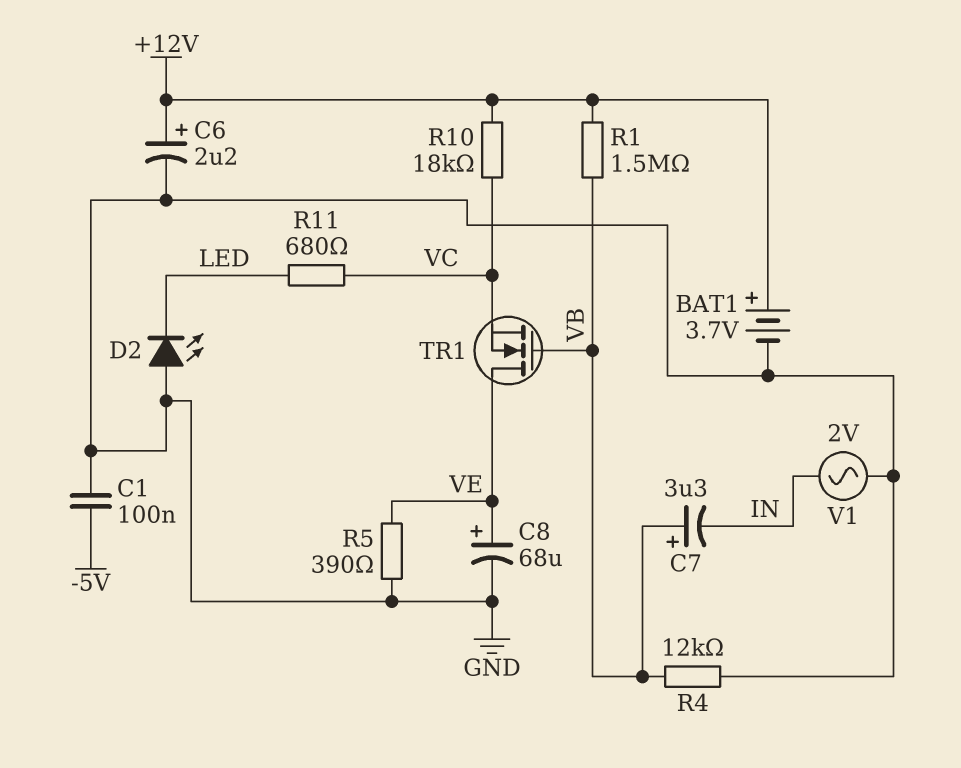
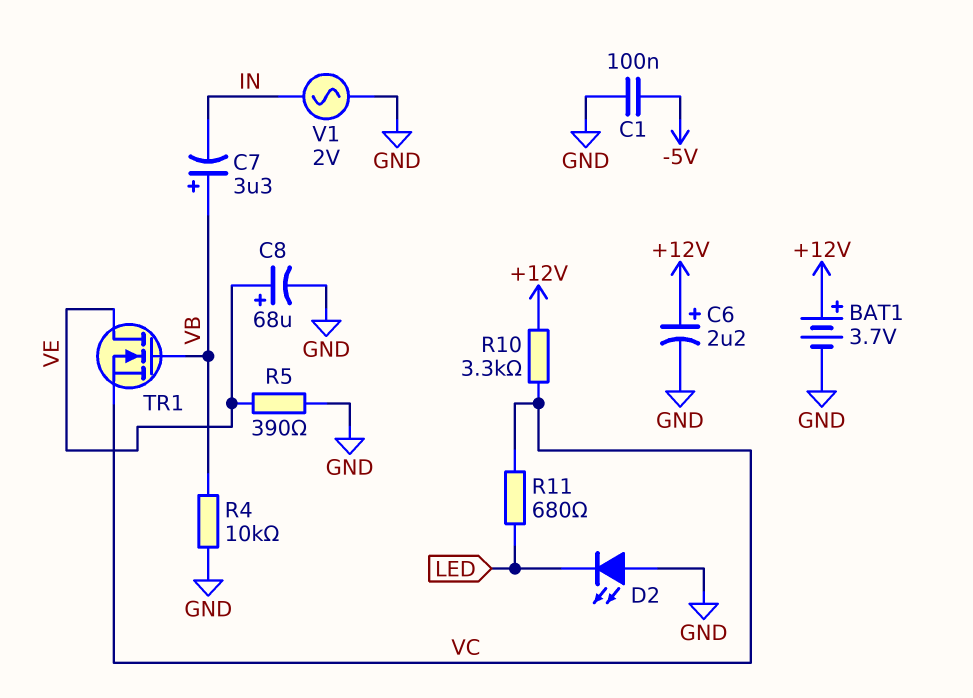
R1: 1.5M (+12V, VB) -> none
R4: 12k (GND, VB) -> 10k (GND, VB)
R10: 18k (+12V, VC) -> 3.3k (+12V, VC)

